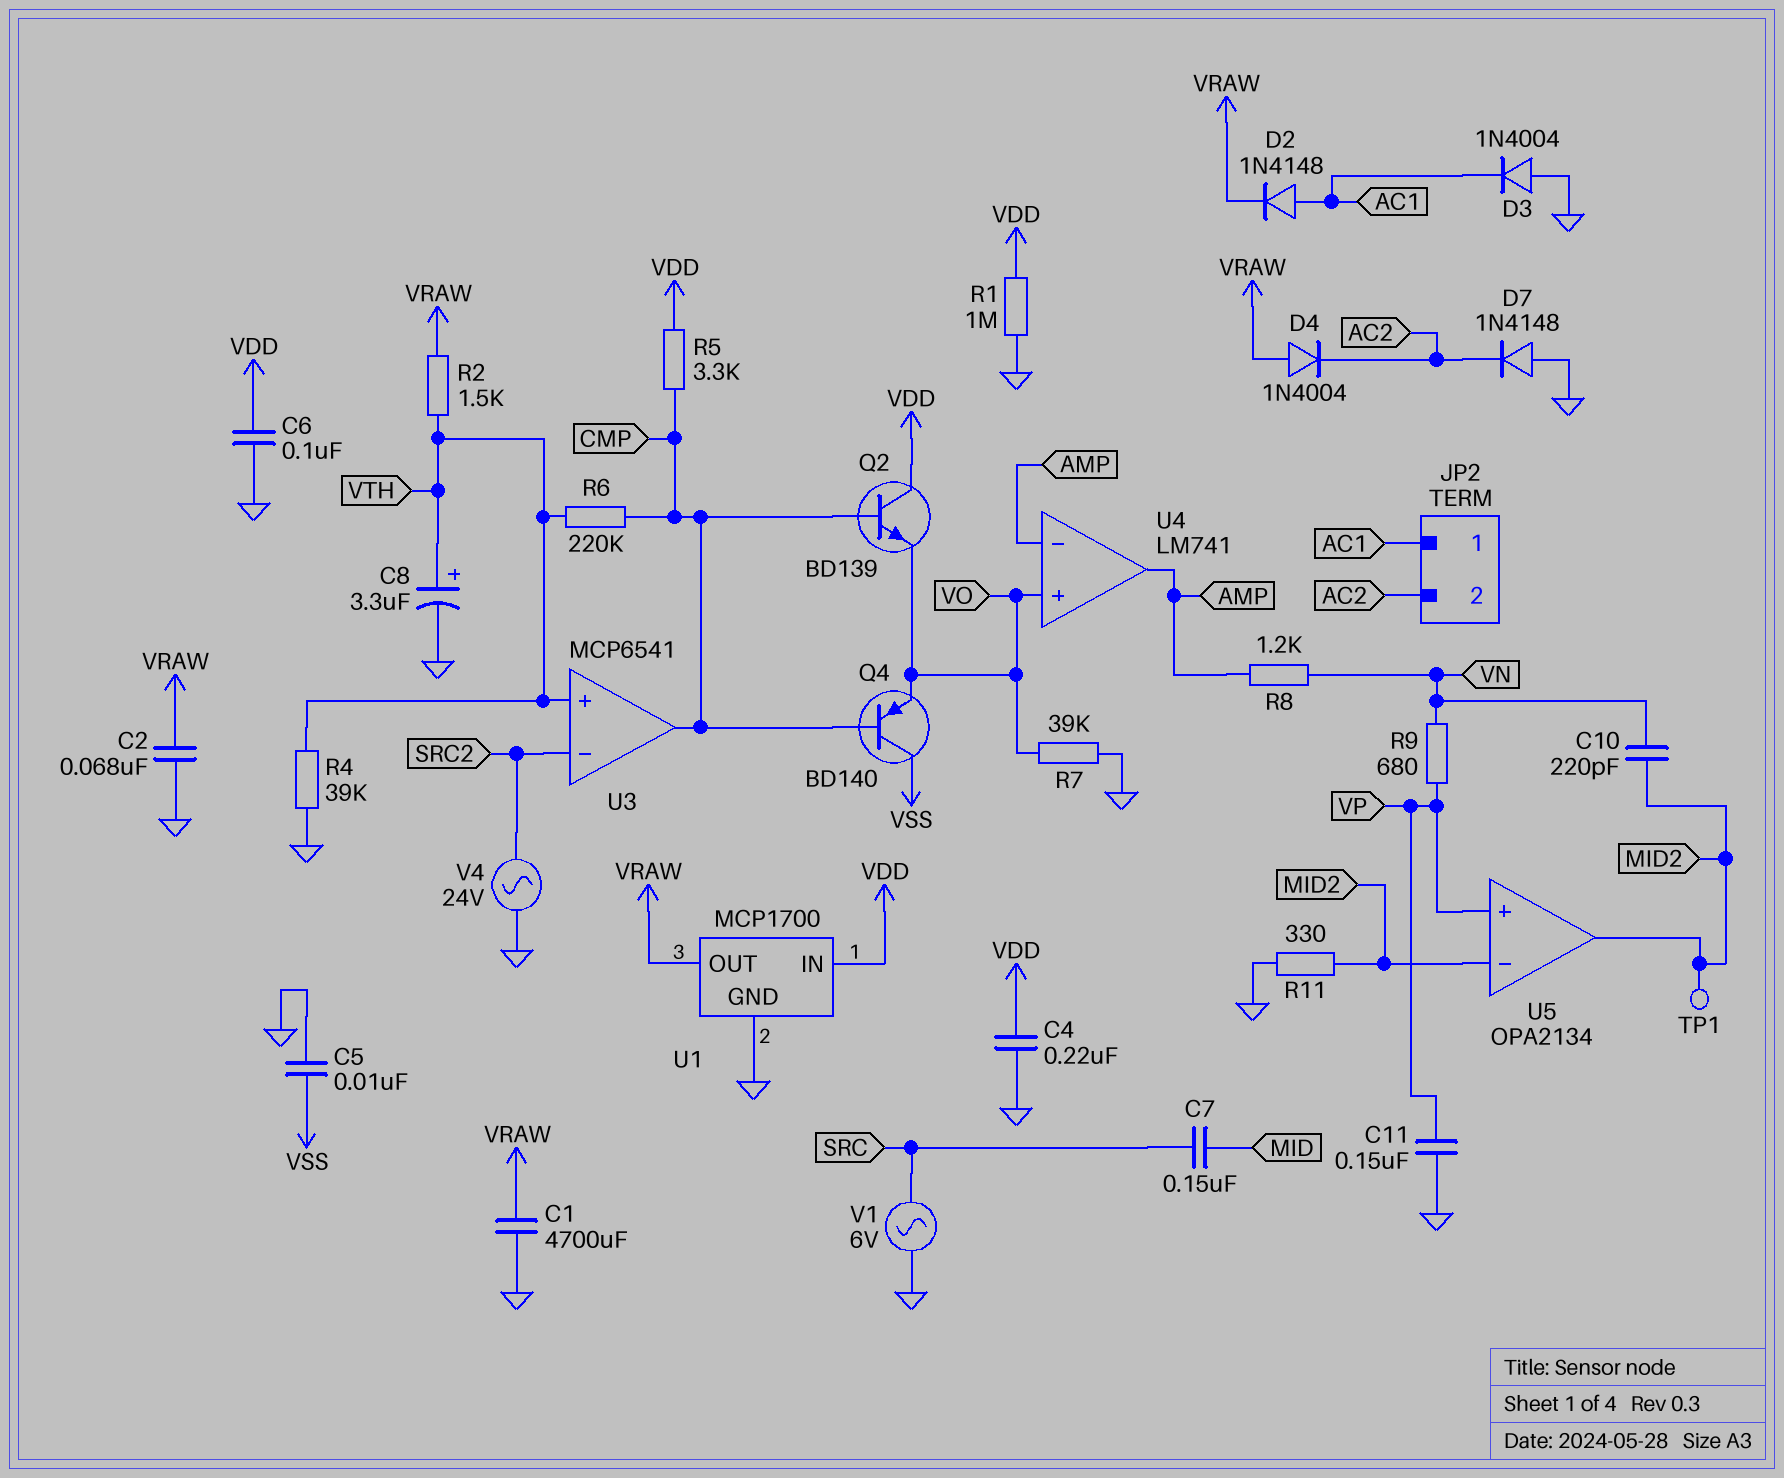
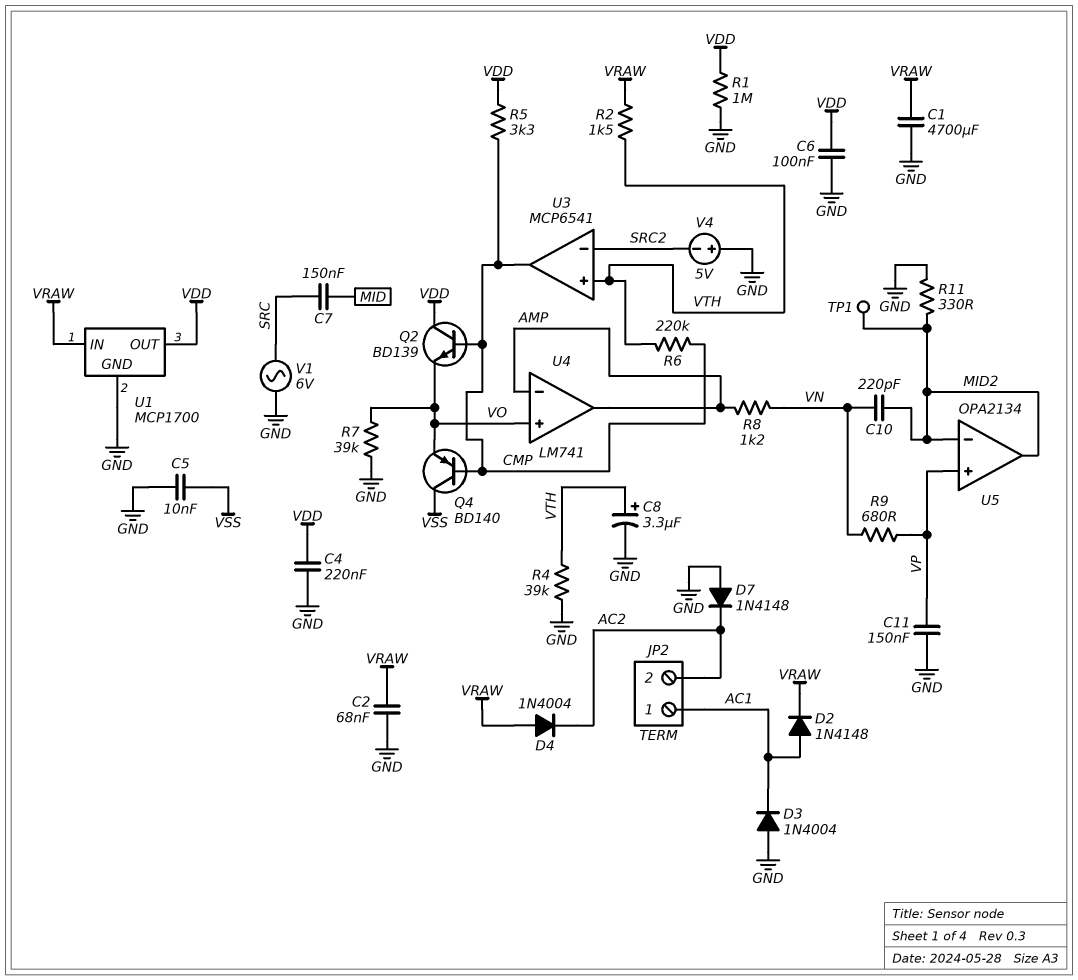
U1 pin IN: VDD -> VRAW
U1 pin OUT: VRAW -> VDD
V4: AC 24V (GND, SRC2) -> 5V (plus GND, minus SRC2)

